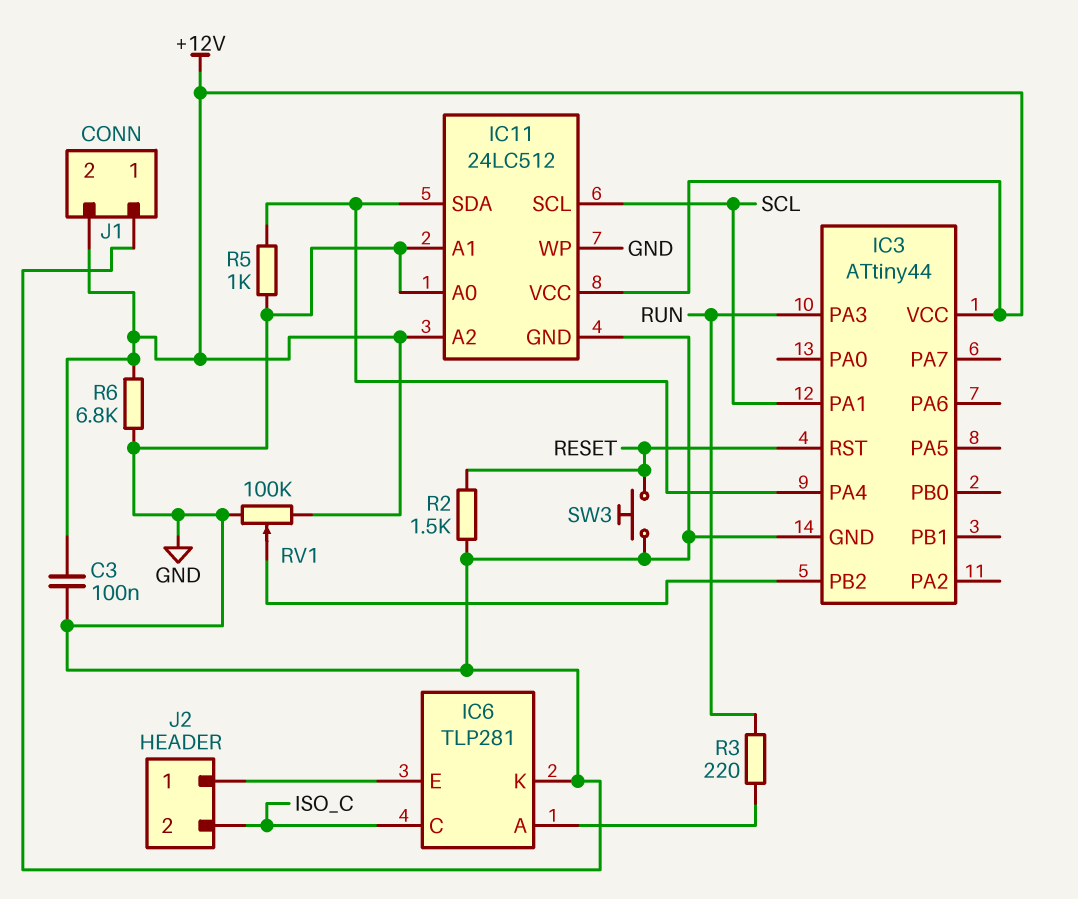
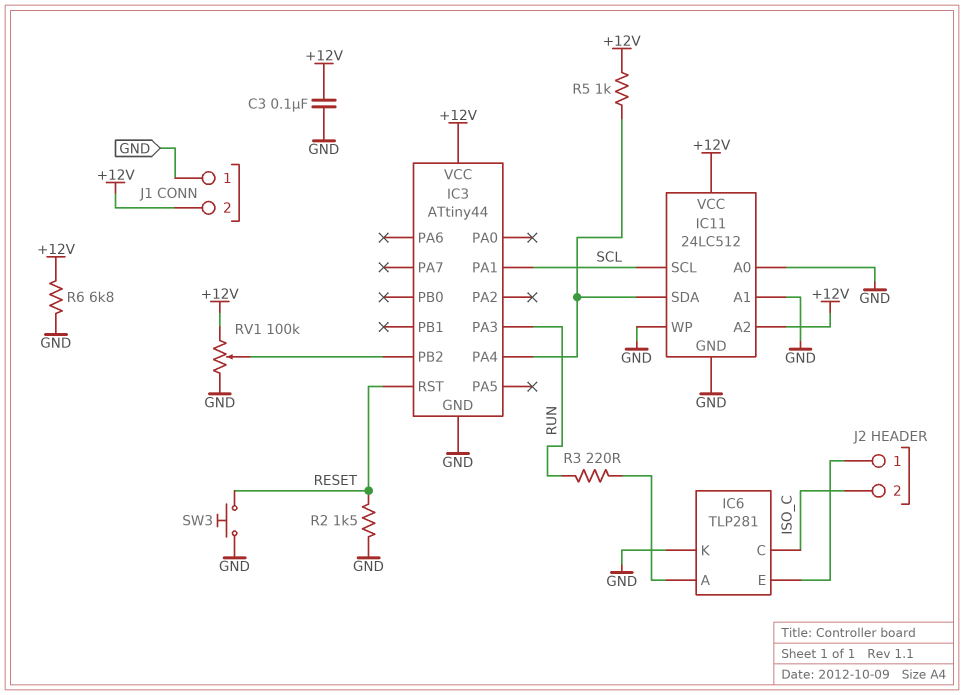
R5: 1k (GND, IC3/PA4) -> 1k (+12V, IC3/PA4)

